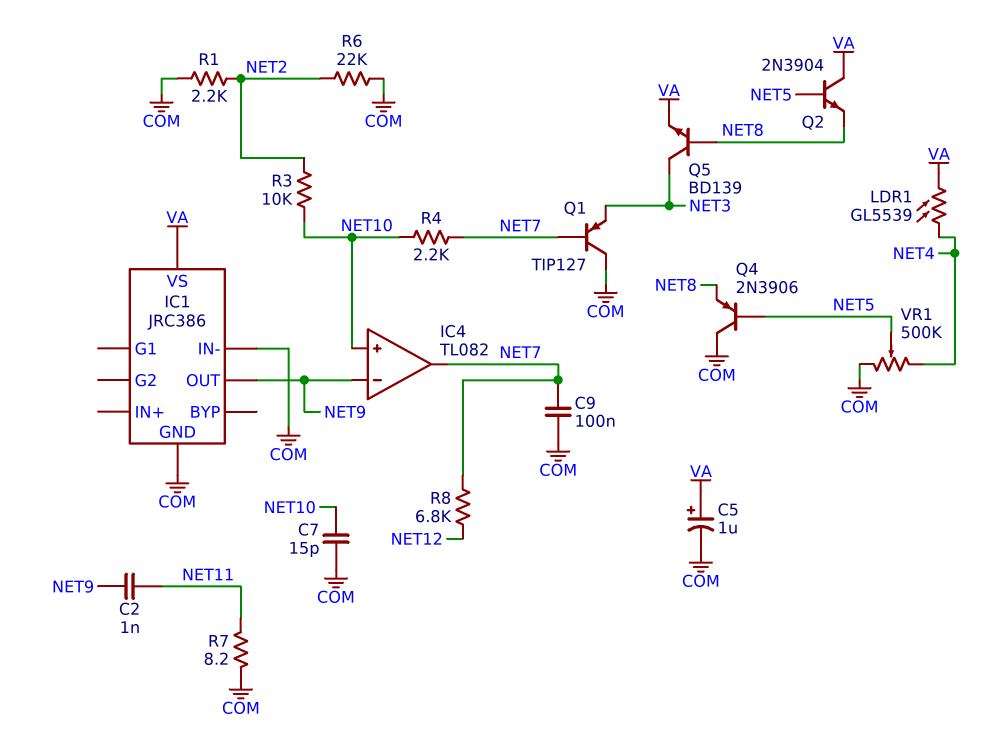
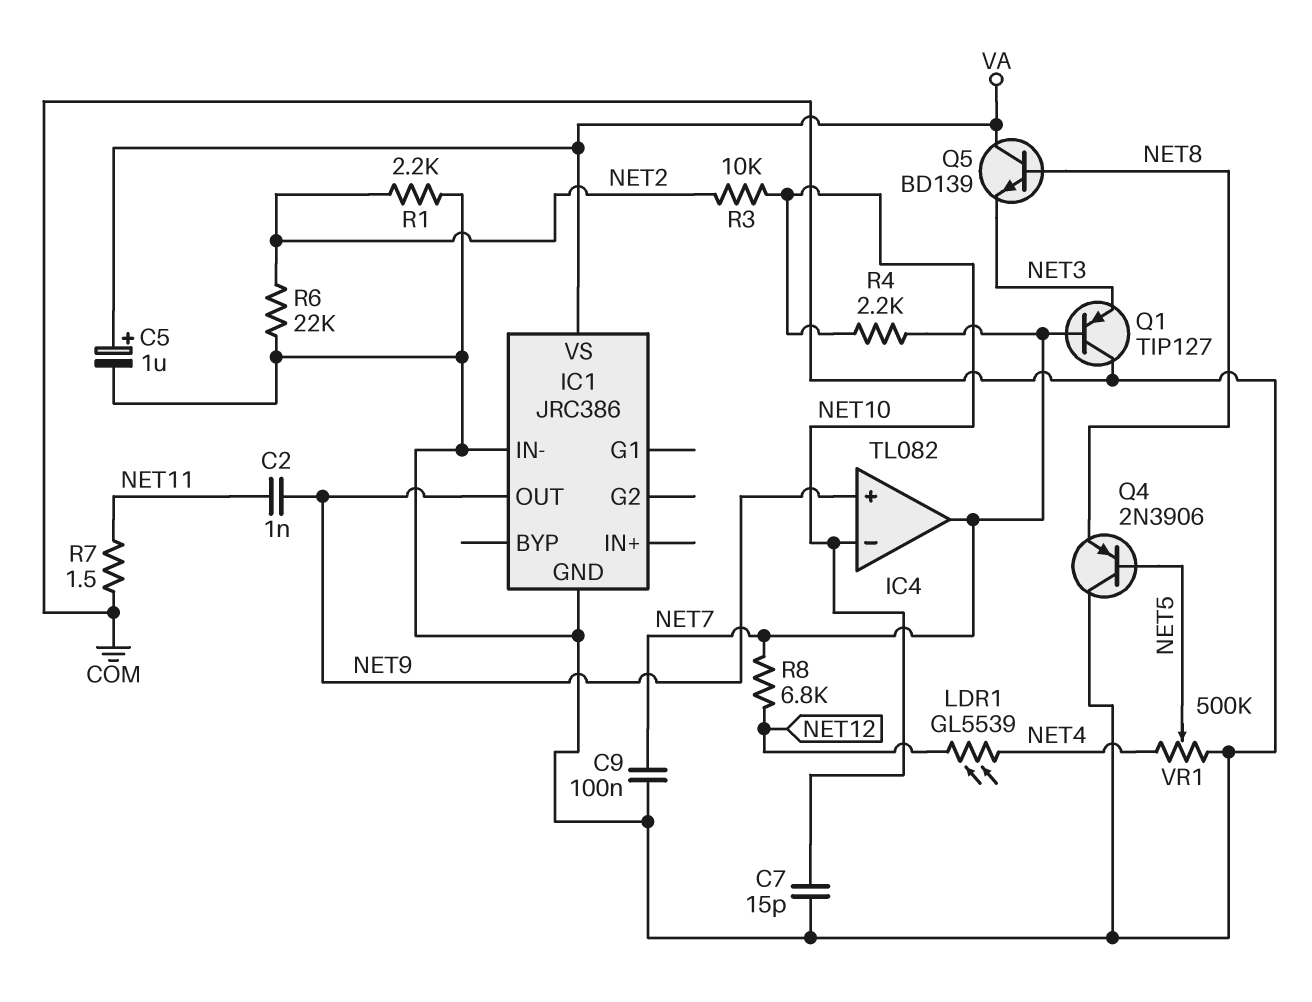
IC4 pin in+: NET10 -> NET9
IC4 pin in-: NET9 -> NET10
LDR1: GL5539 (NET4, VA) -> GL5539 (NET4, NET12)
Q2: NPN 2N3904 (B NET5, C VA, E NET8) -> none
Q5: NPN BD139 (B NET8, C NET3, E VA) -> NPN BD139 (B NET8, C VA, E NET3)
R7: 8.2 (COM, NET11) -> 1.5 (COM, NET11)

